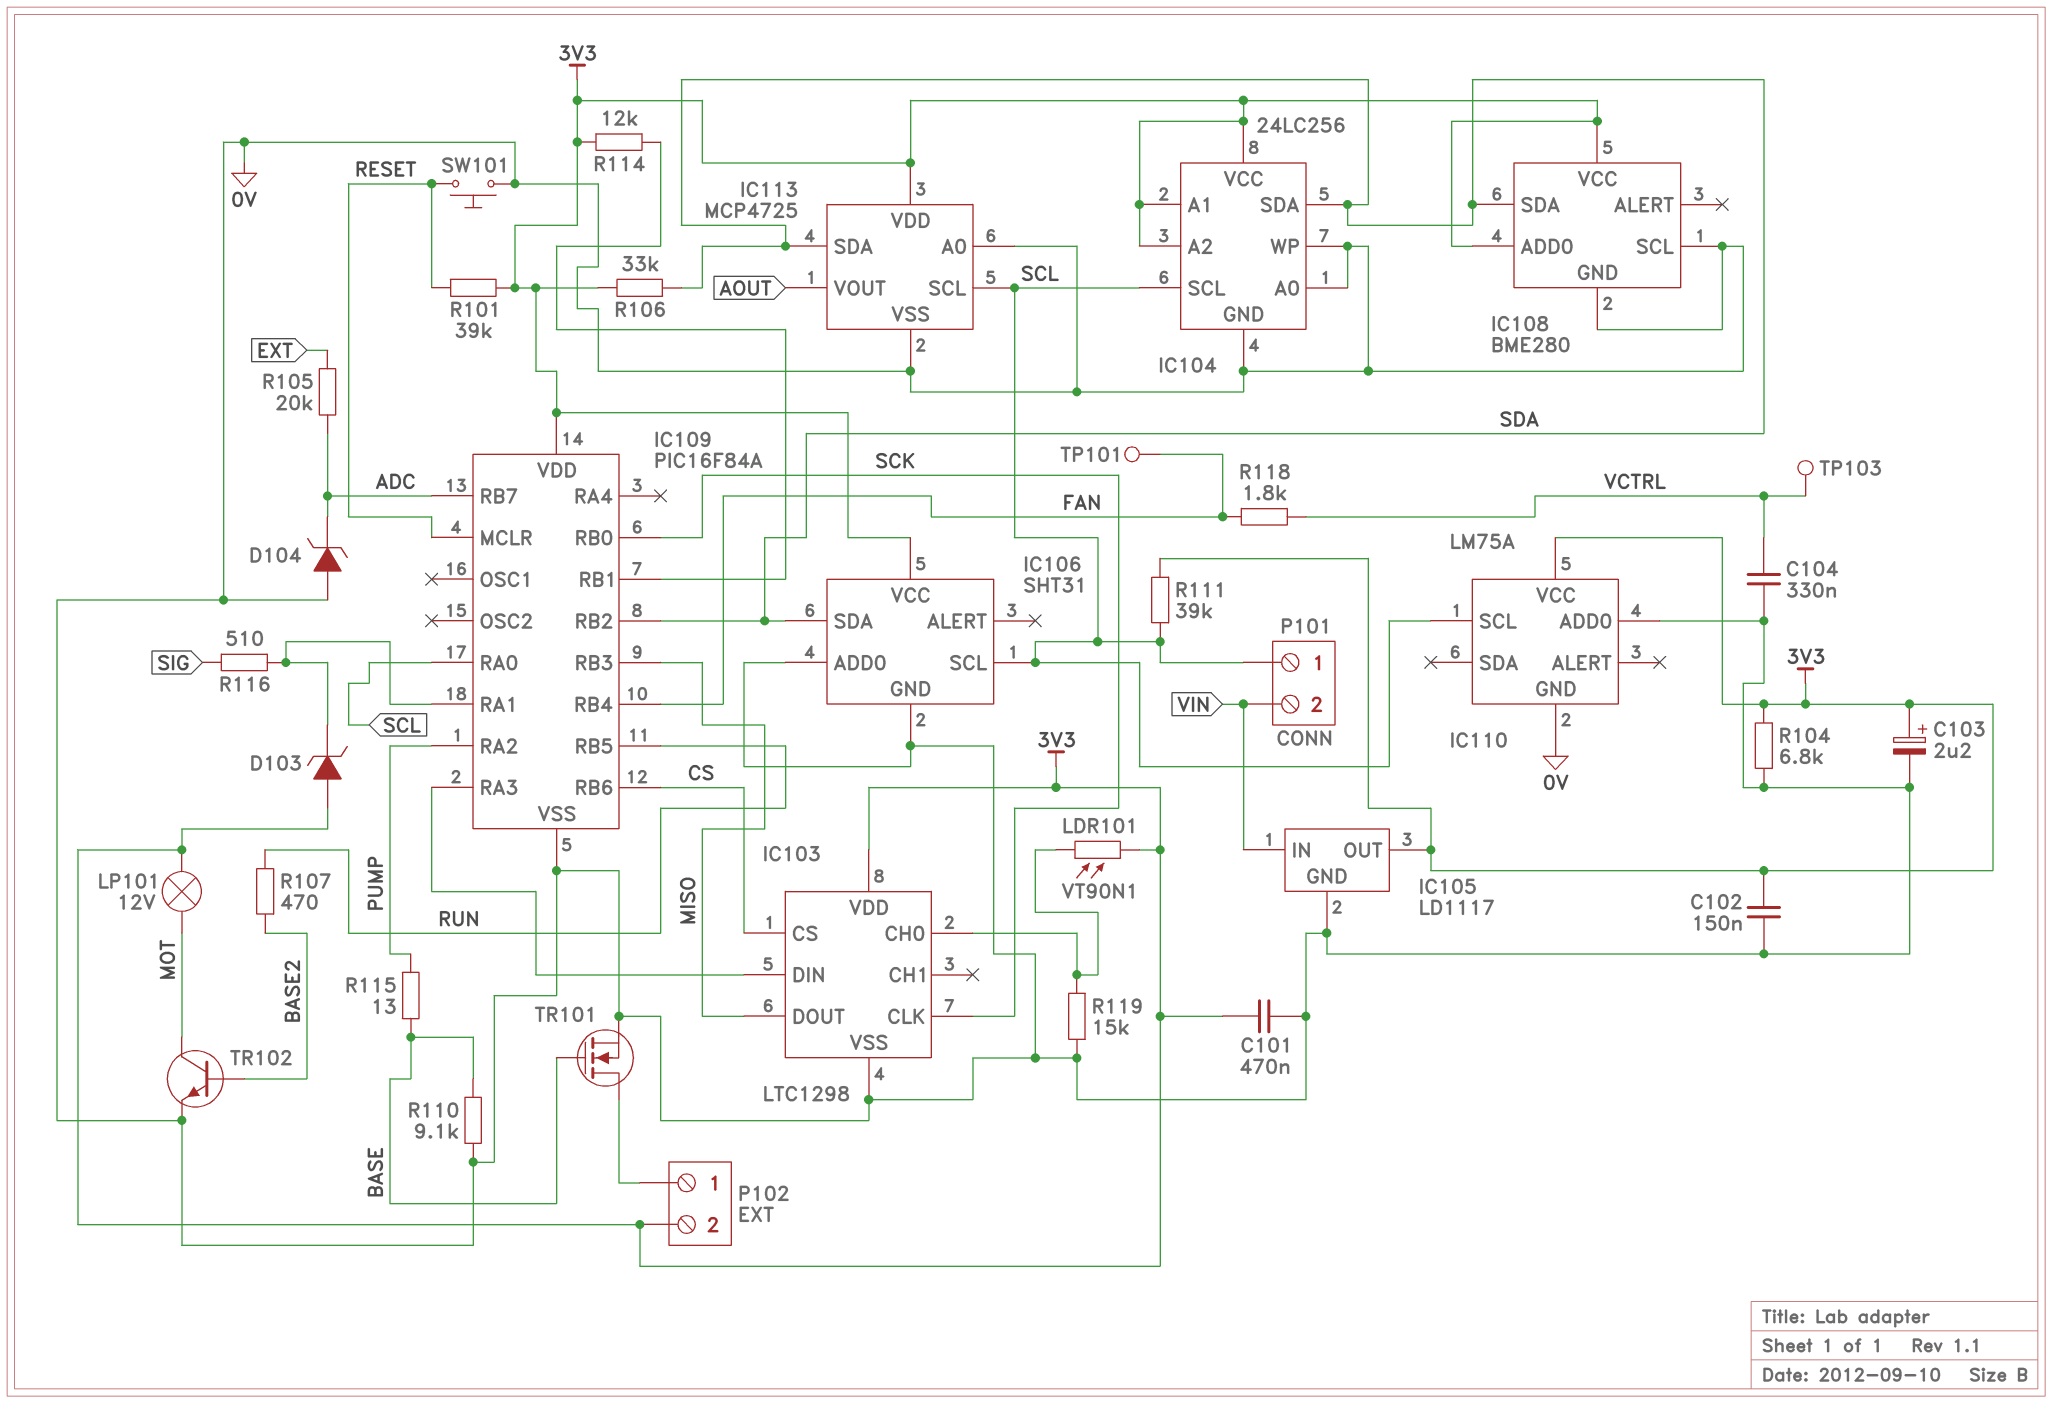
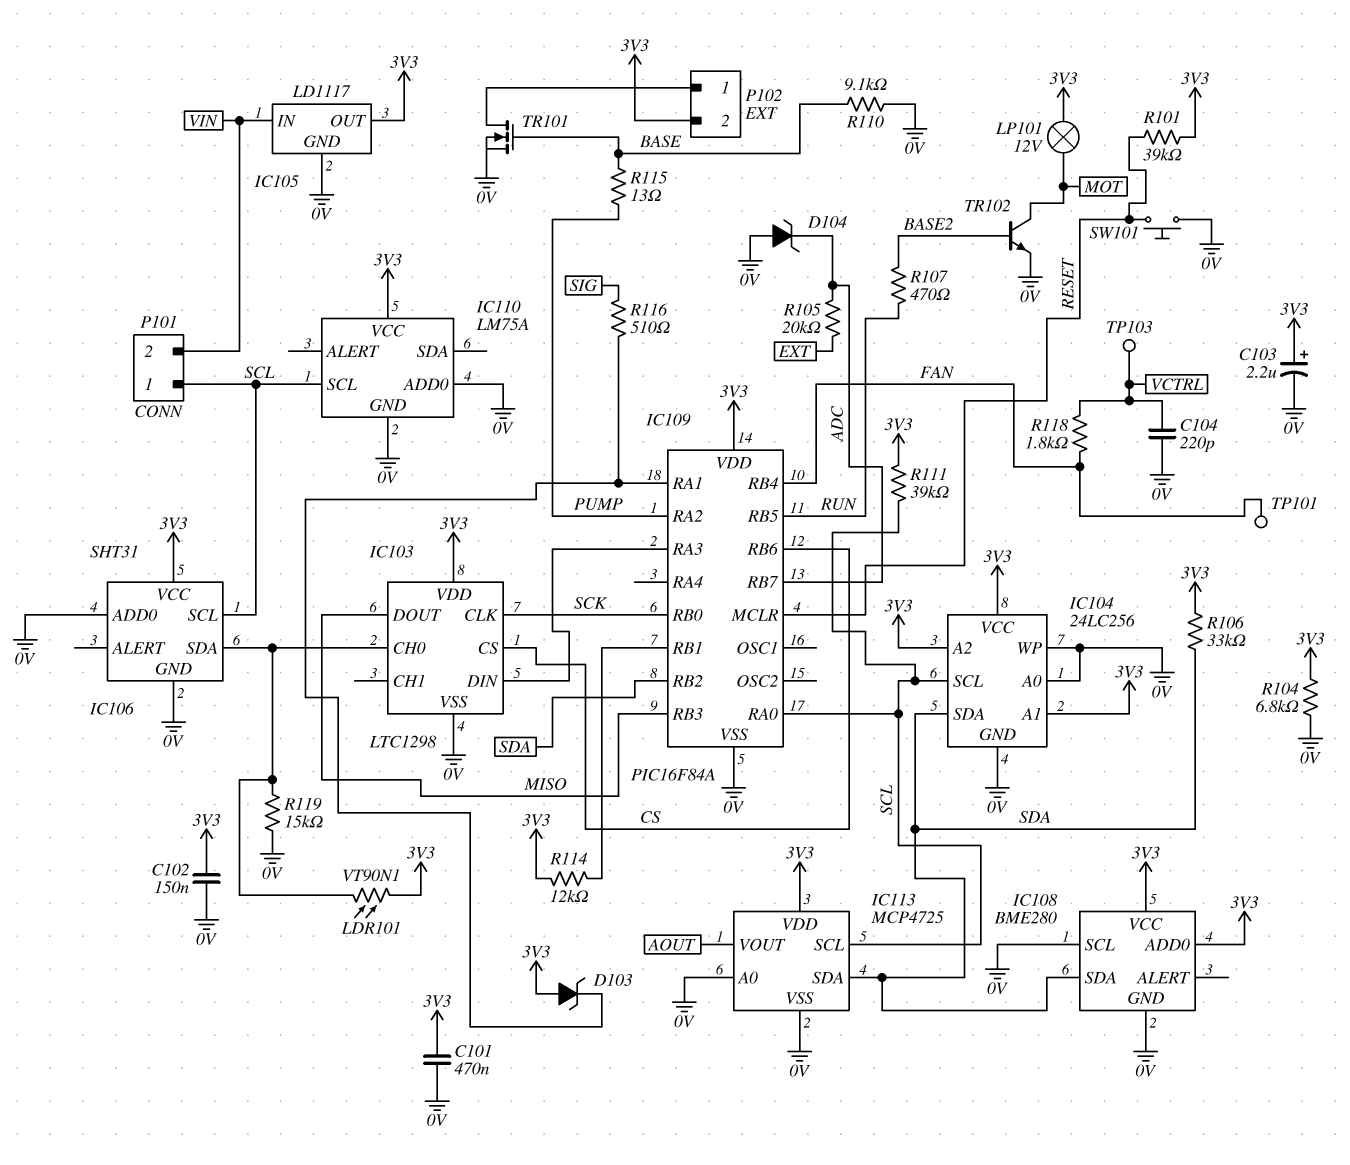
C104: 330nF (0V, VCTRL) -> 220pF (0V, VCTRL)
IC106 pin SDA: SDA -> IC103/CH0

